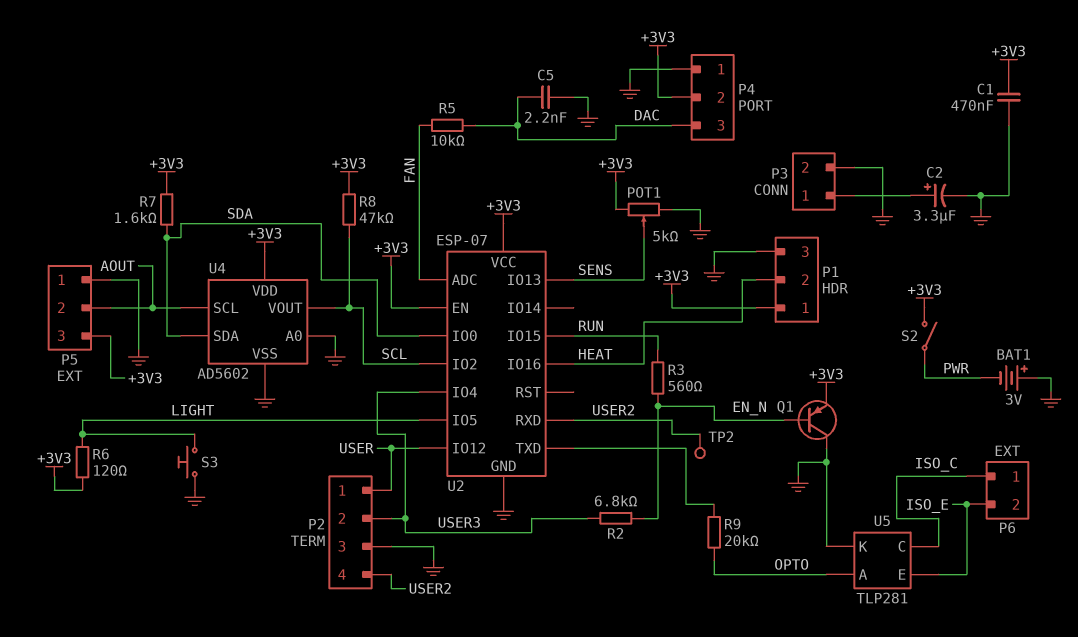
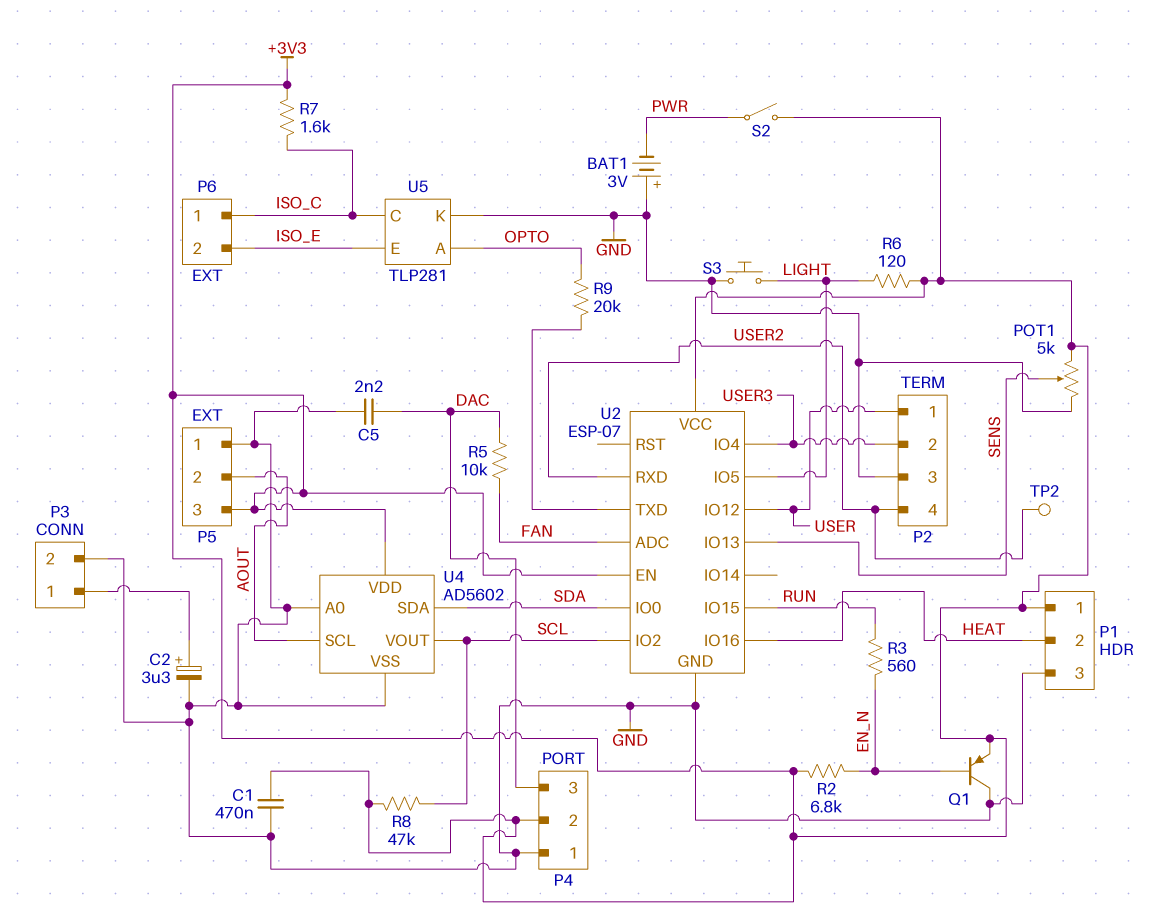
R2: 6.8k (EN_N, USER3) -> 6.8k (+3V3, EN_N)
R7: 1.6k (+3V3, SDA) -> 1.6k (+3V3, ISO_C)

